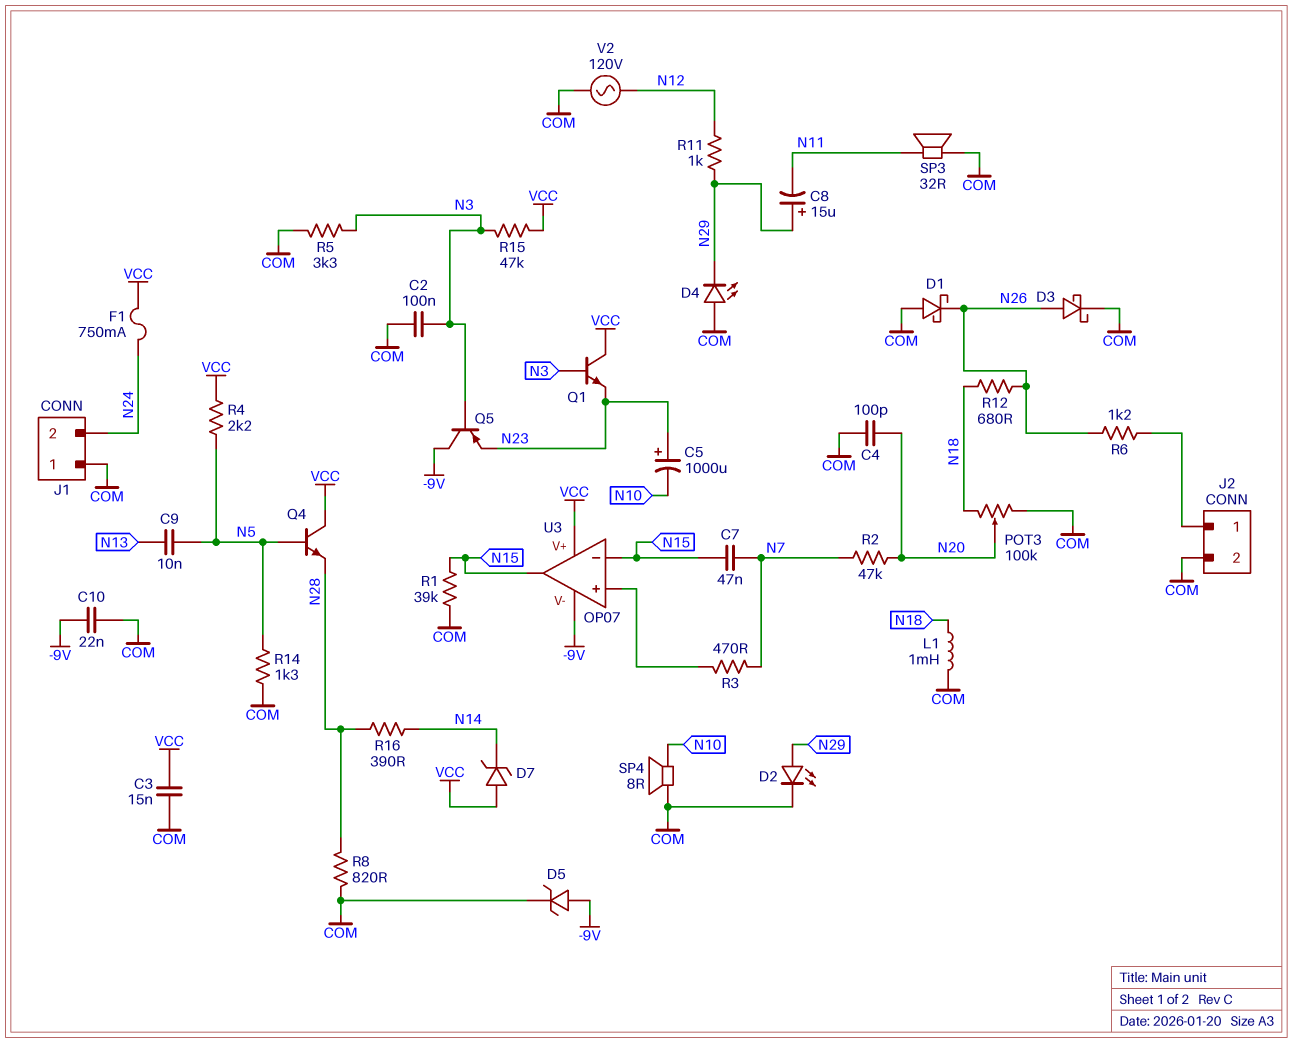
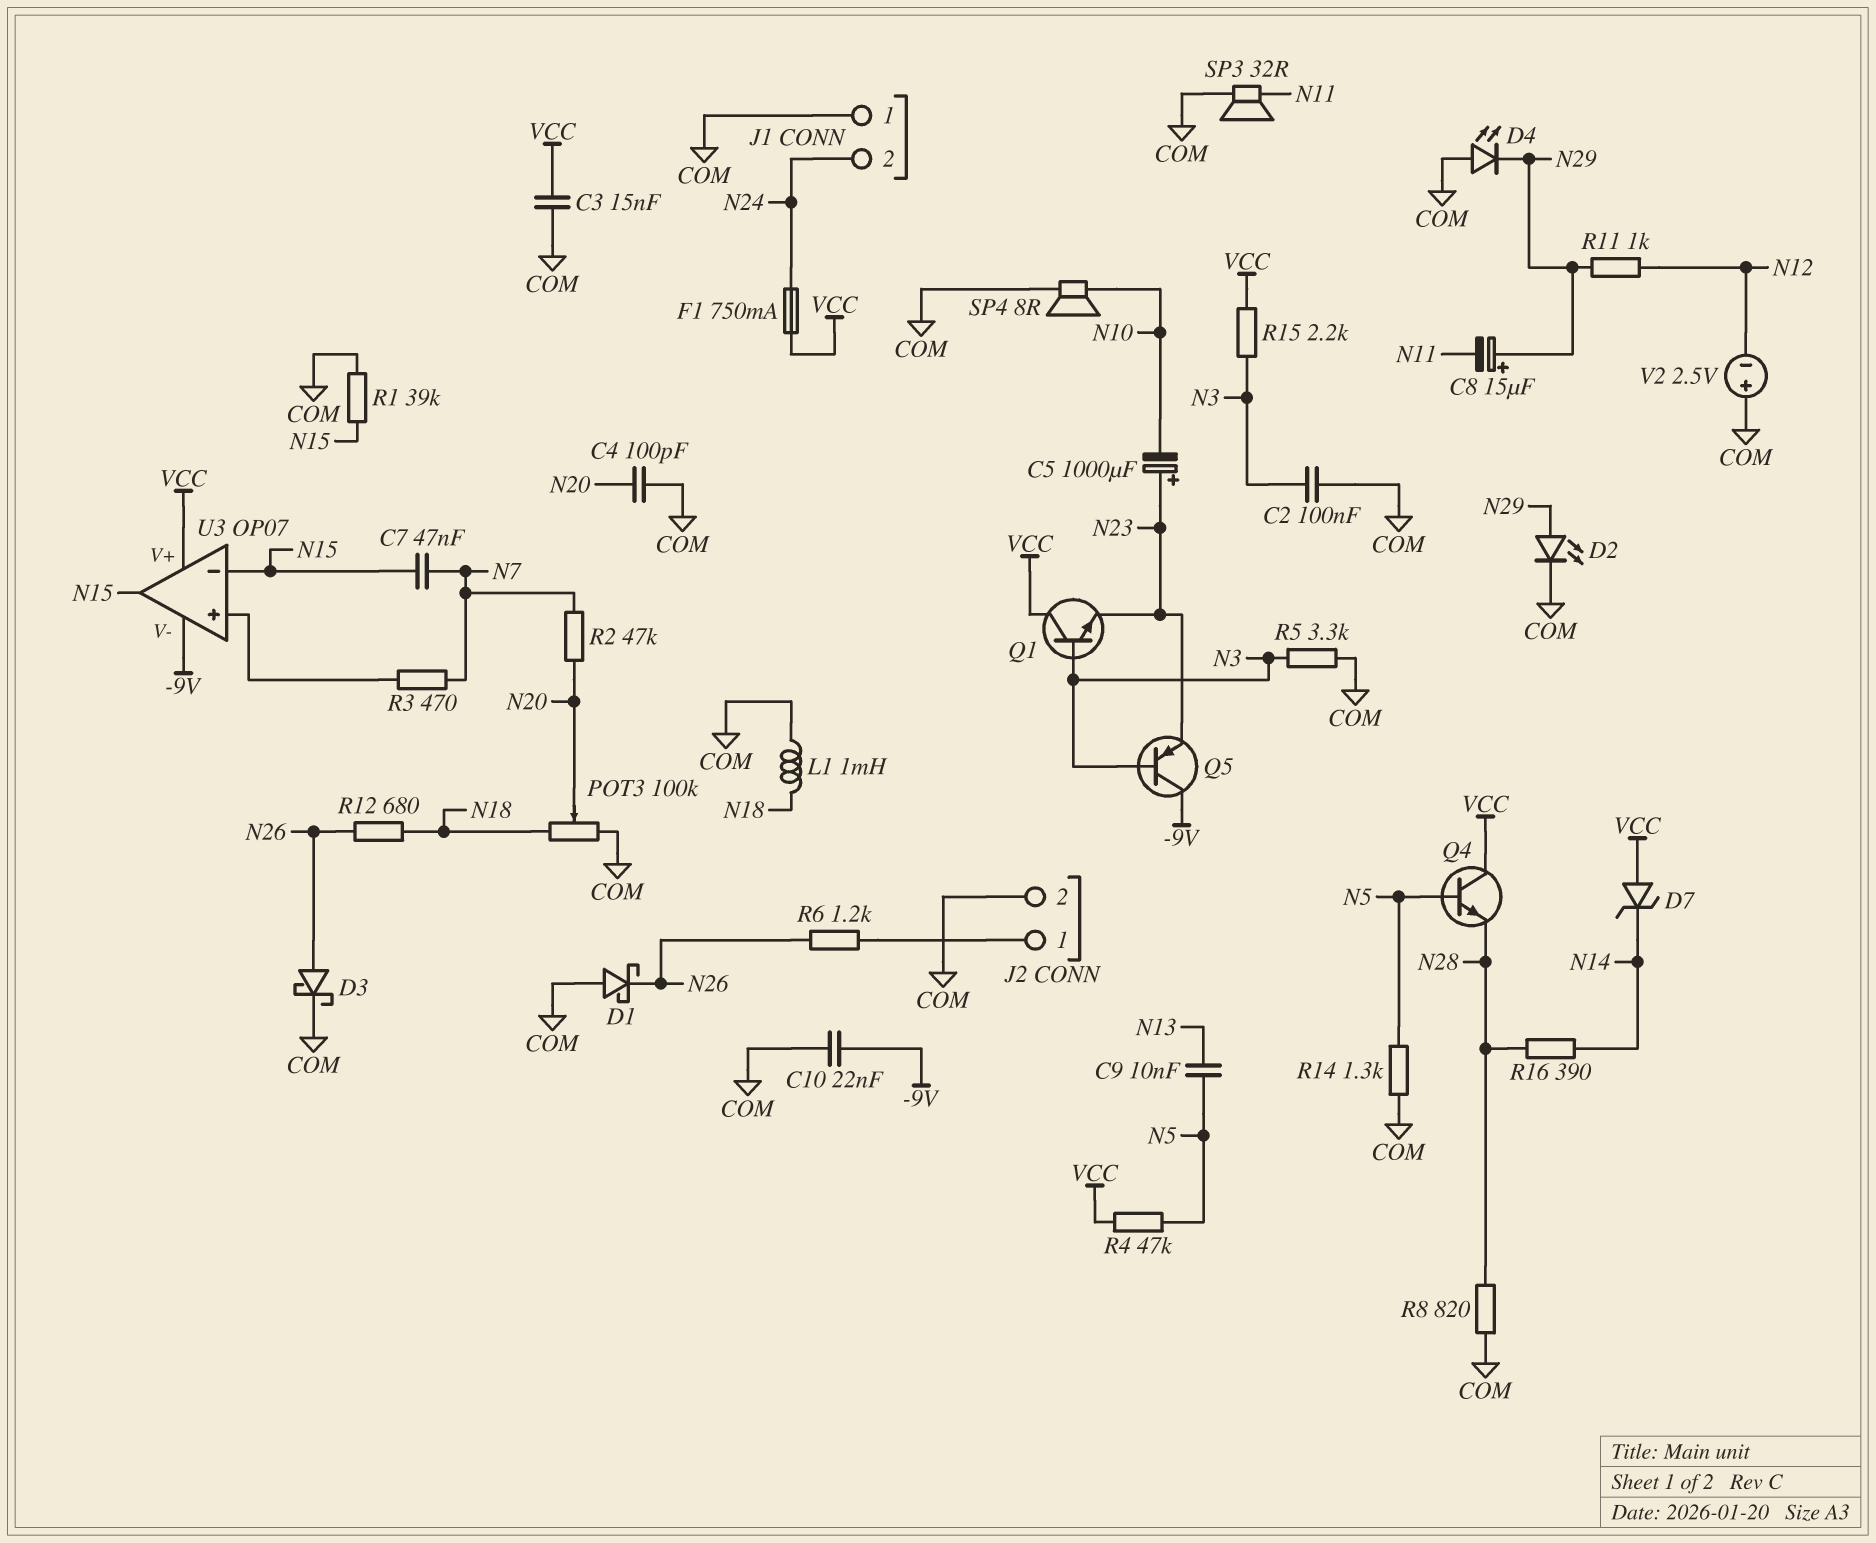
D5: zener (A -9V, K COM) -> none
R4: 2.2k (N5, VCC) -> 47k (N5, VCC)
R15: 47k (N3, VCC) -> 2.2k (N3, VCC)
V2: AC 120V (COM, N12) -> 2.5V (plus COM, minus N12)

